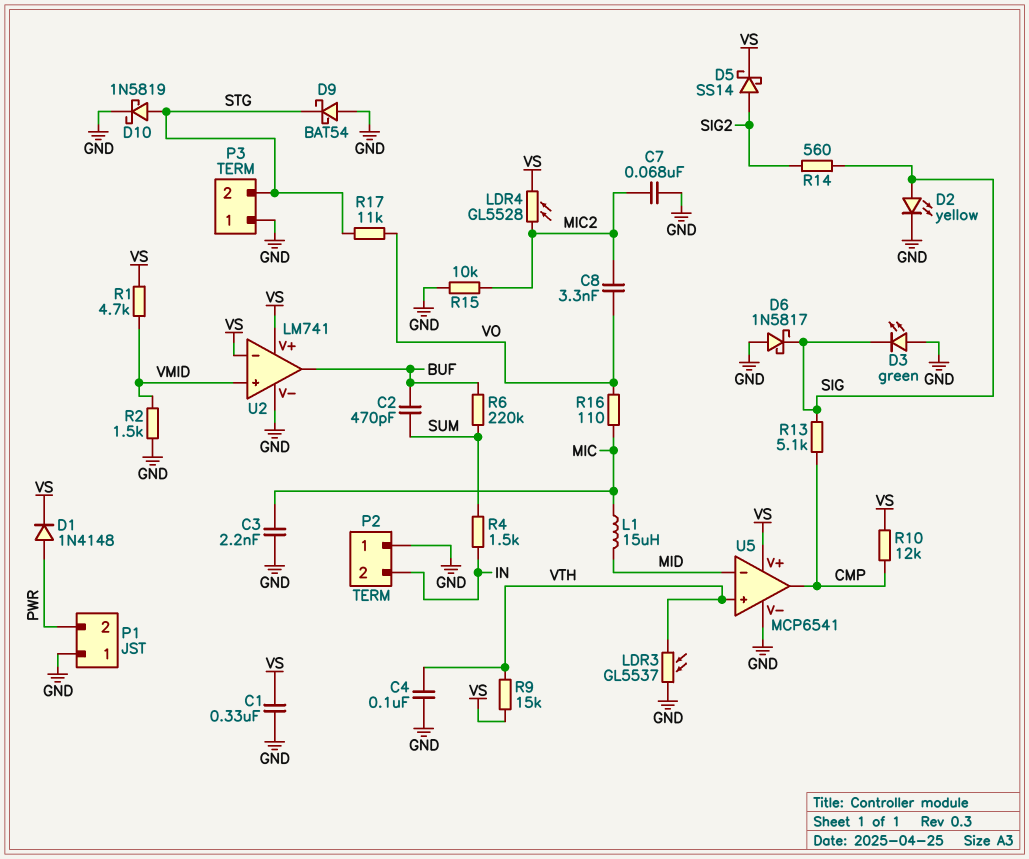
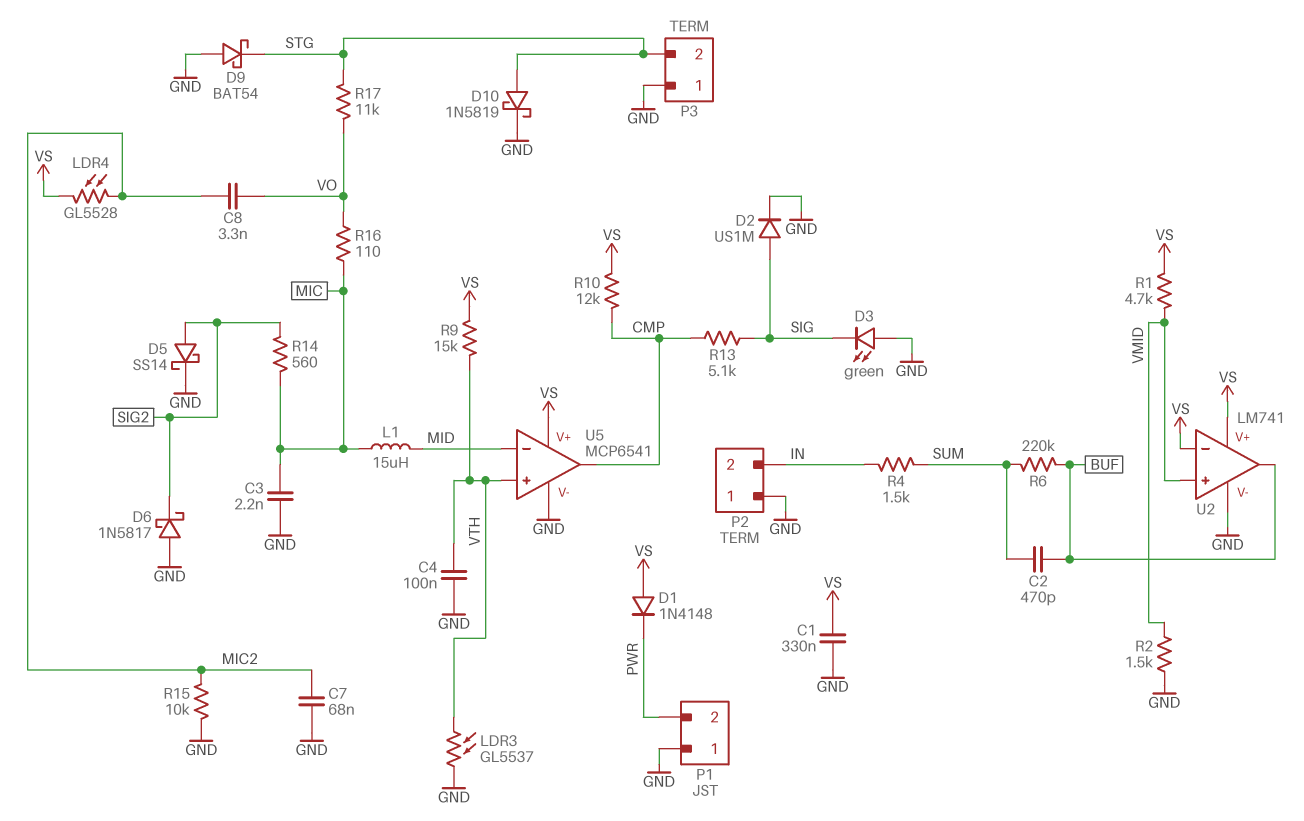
D1: diode 1N4148 (A PWR, K VS) -> diode 1N4148 (A VS, K PWR)
D2: LED yellow (A SIG, K GND) -> diode US1M (A SIG, K GND)
D5: schottky SS14 (A SIG2, K VS) -> schottky SS14 (A SIG2, K GND)
D6: schottky 1N5817 (A GND, K SIG) -> schottky 1N5817 (A GND, K SIG2)
R14: 560 (SIG, SIG2) -> 560 (MIC, SIG2)

